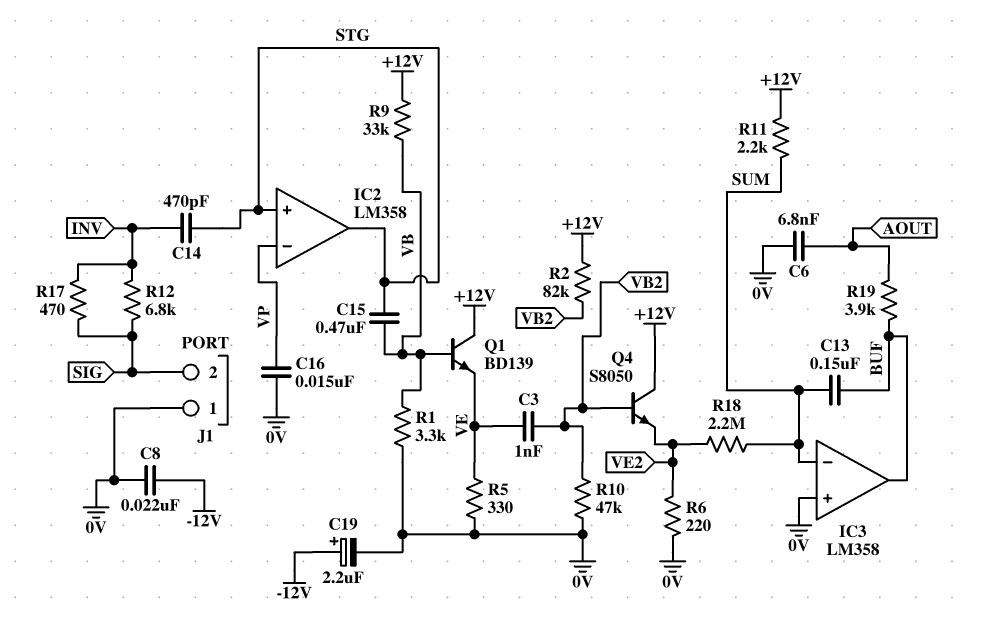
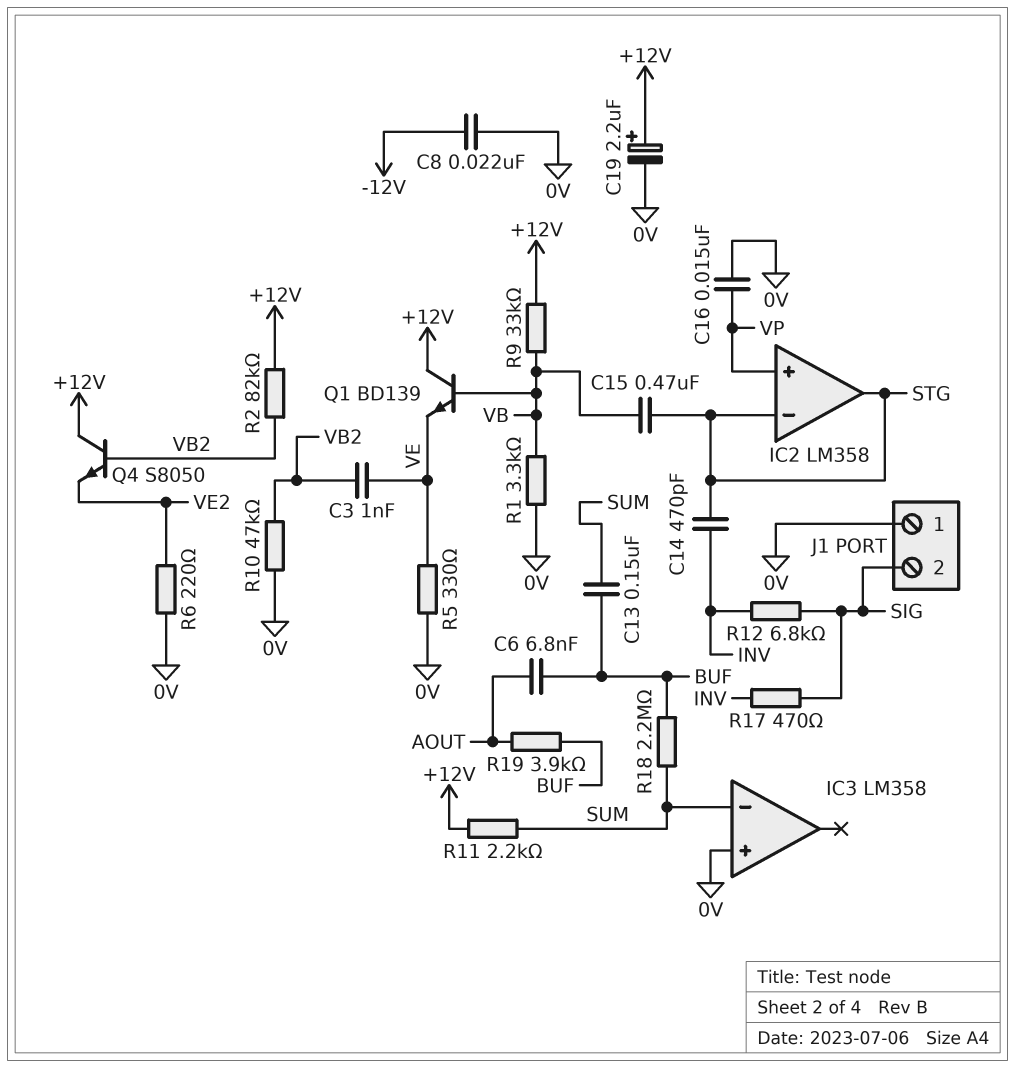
C6: 6.8nF (0V, AOUT) -> 6.8nF (AOUT, BUF)
C19: 2.2uF (plus -12V, minus 0V) -> 2.2uF (plus +12V, minus 0V)
IC2 pin in+: STG -> VP
IC2 pin in-: VP -> STG
IC3 pin out: BUF -> none
R18: 2.2M (SUM, VE2) -> 2.2M (BUF, SUM)

